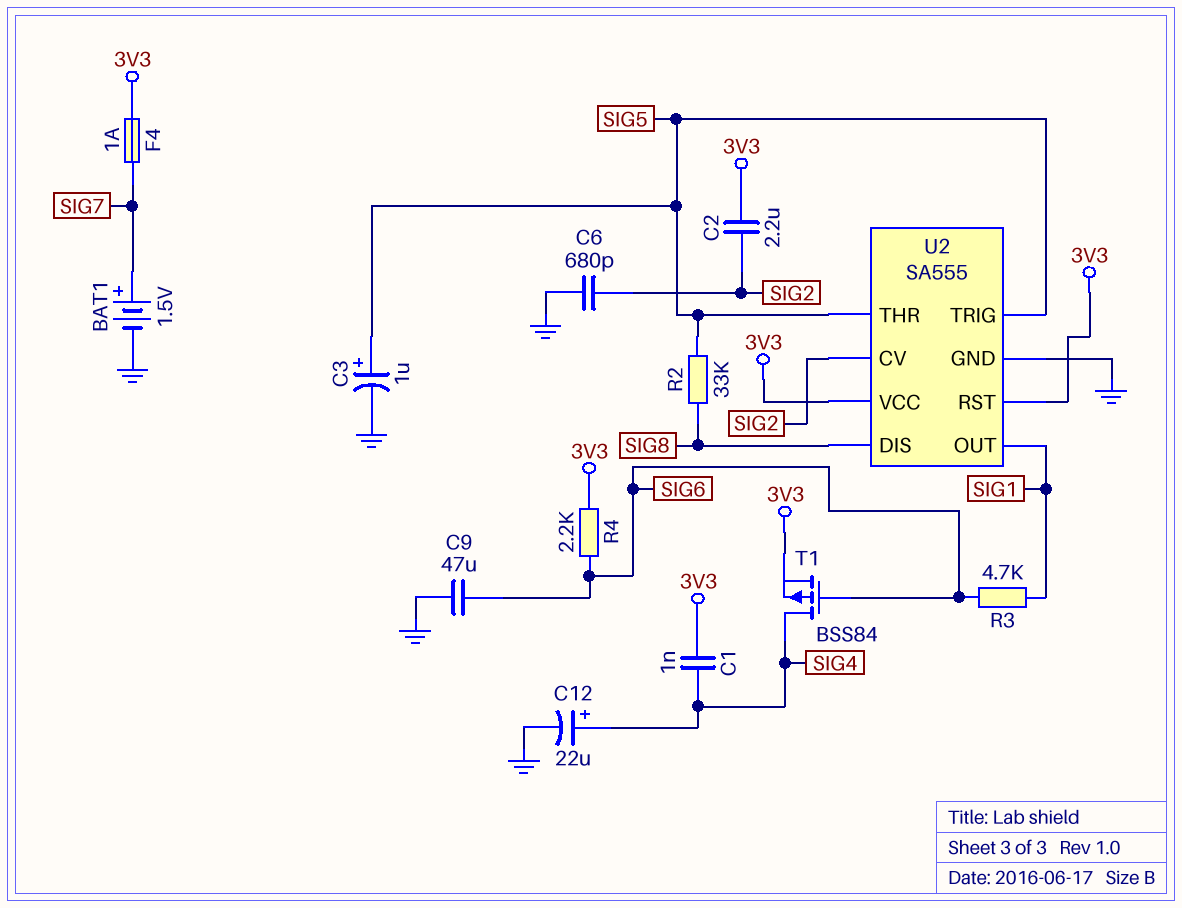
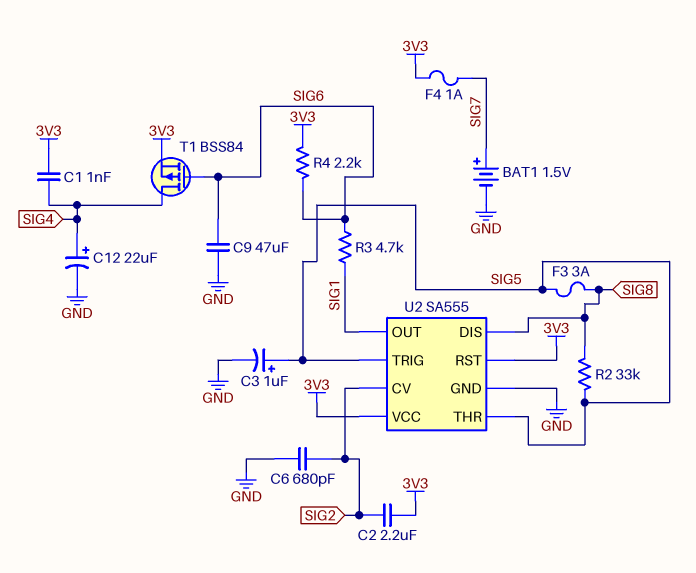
F3: none -> 3A (SIG5, SIG8)

